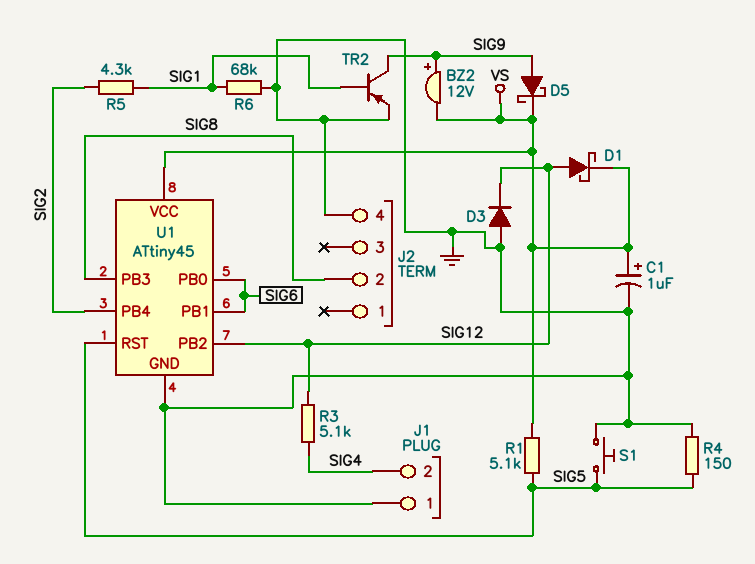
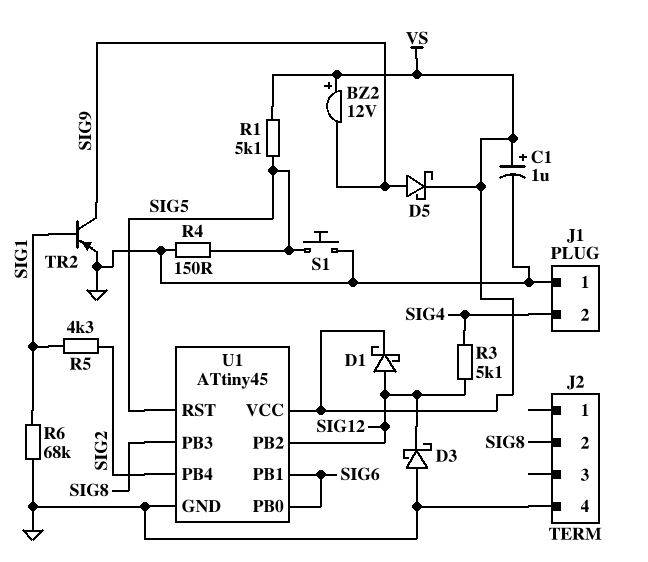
BZ2: buzzer 12V (plus SIG9, minus VS) -> buzzer 12V (plus VS, minus SIG9)
D3: diode (A GND, K SIG12) -> schottky (A GND, K SIG12)

